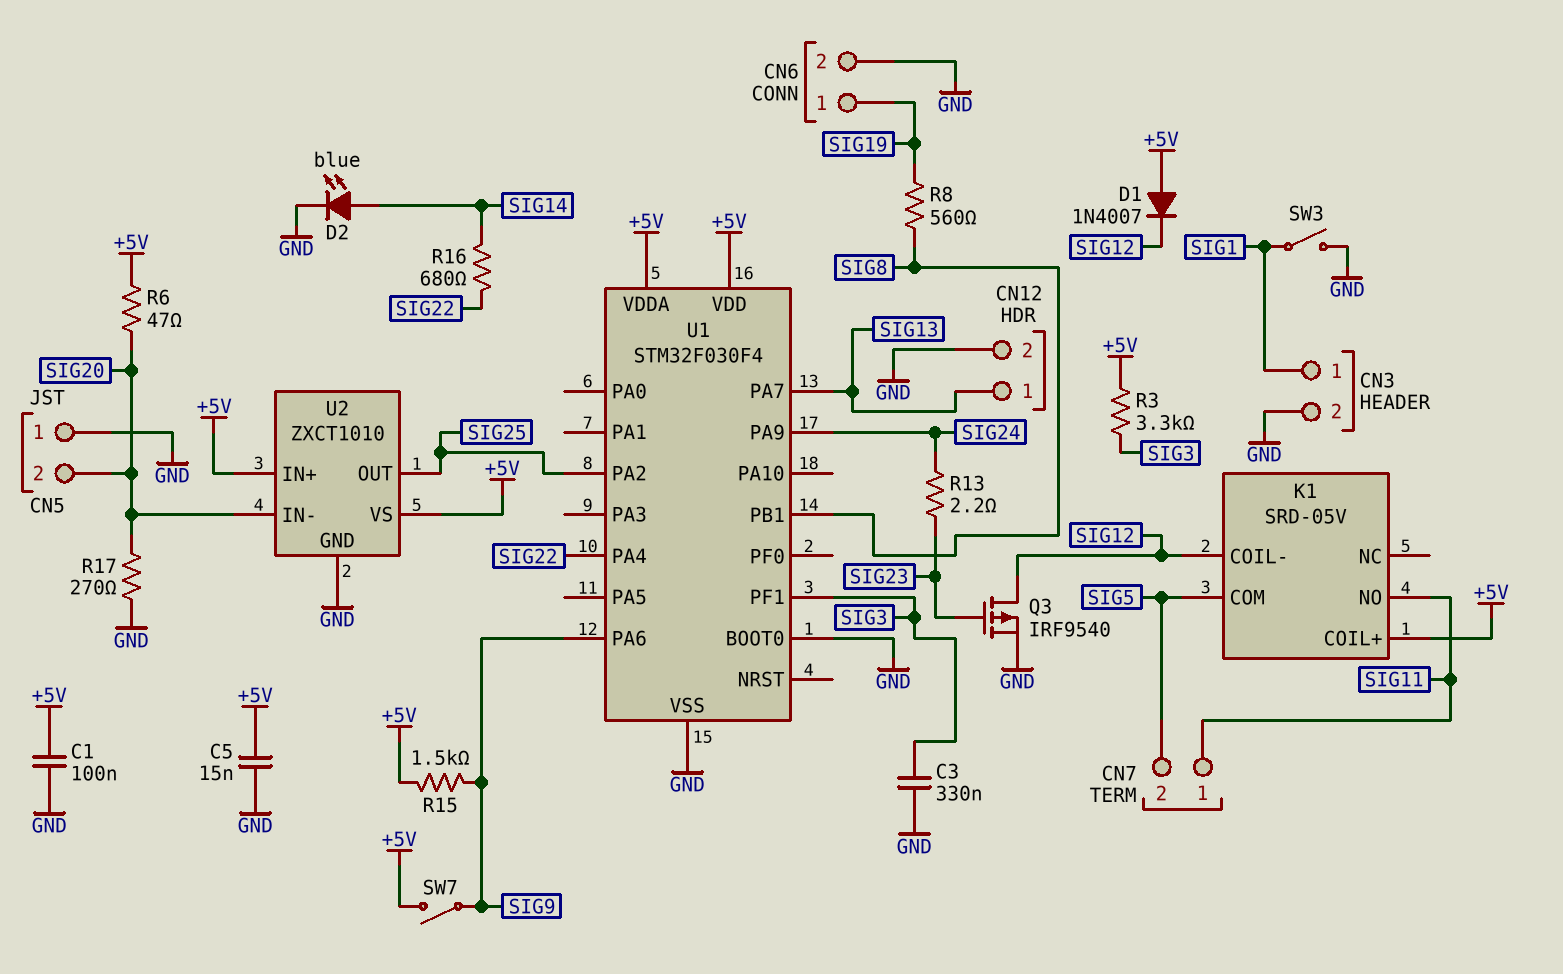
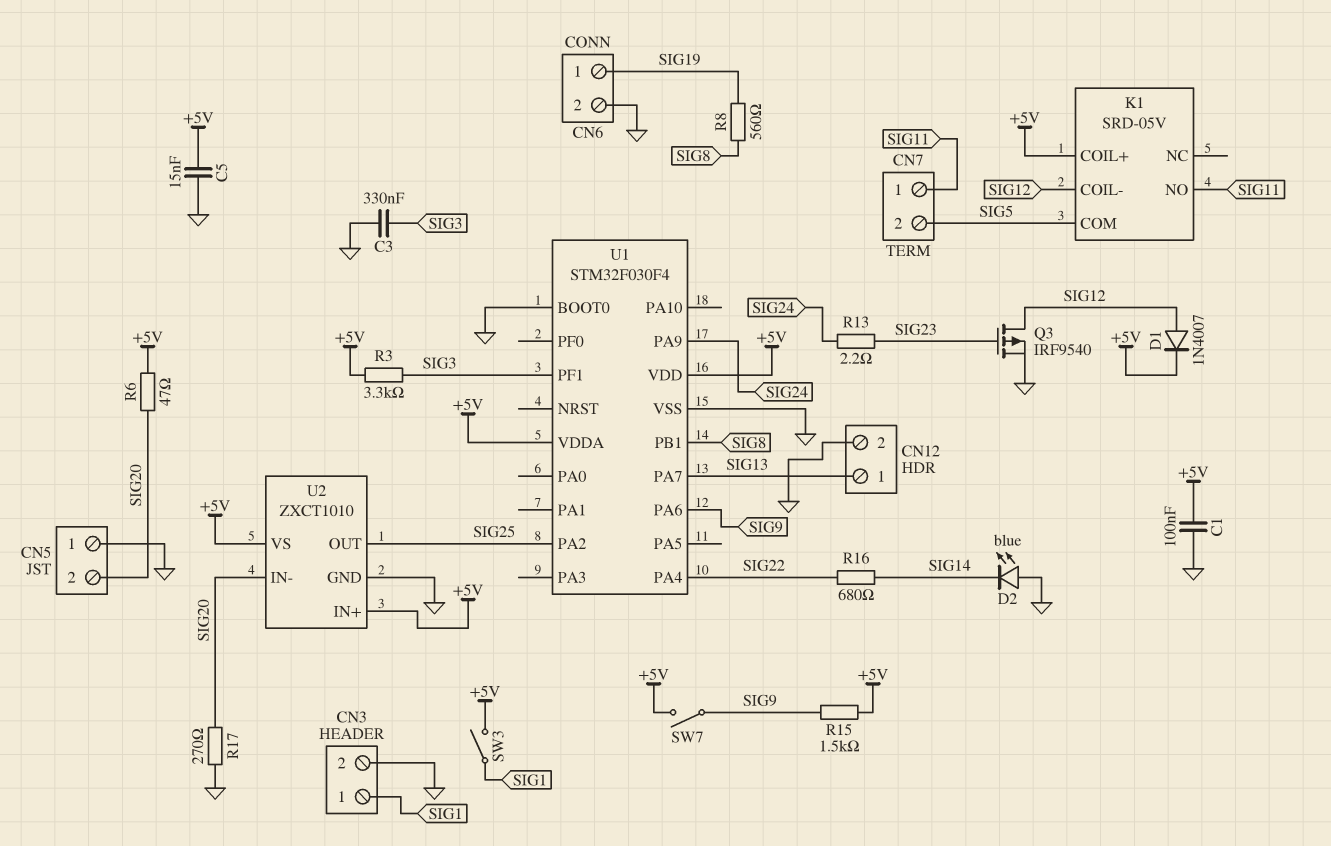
D1: diode 1N4007 (A +5V, K SIG12) -> diode 1N4007 (A SIG12, K +5V)
D2: LED blue (A SIG14, K GND) -> LED blue (A GND, K SIG14)
SW3: switch (GND, SIG1) -> switch (+5V, SIG1)

